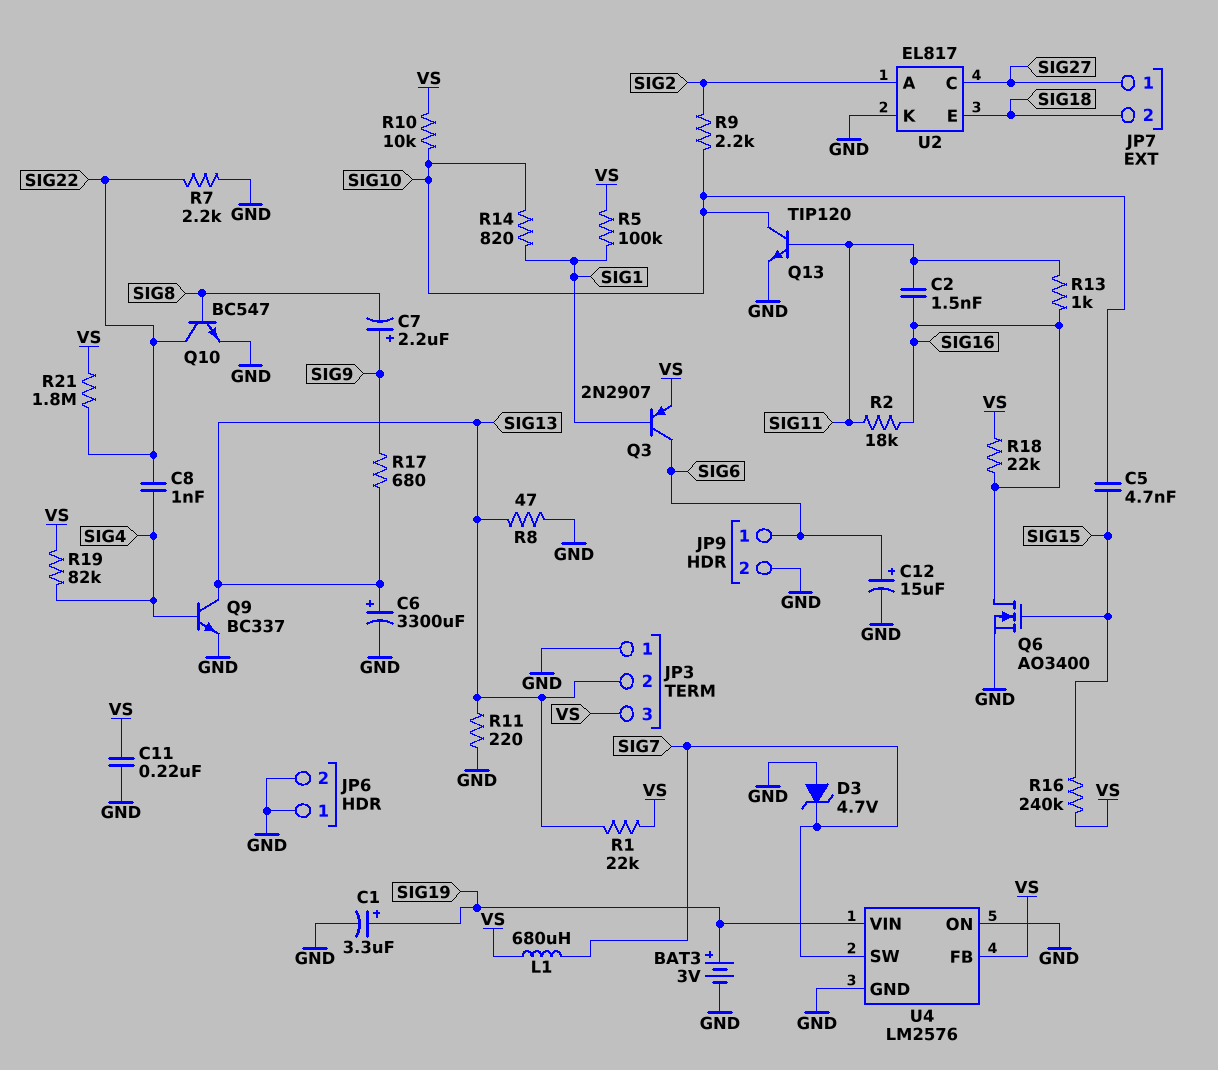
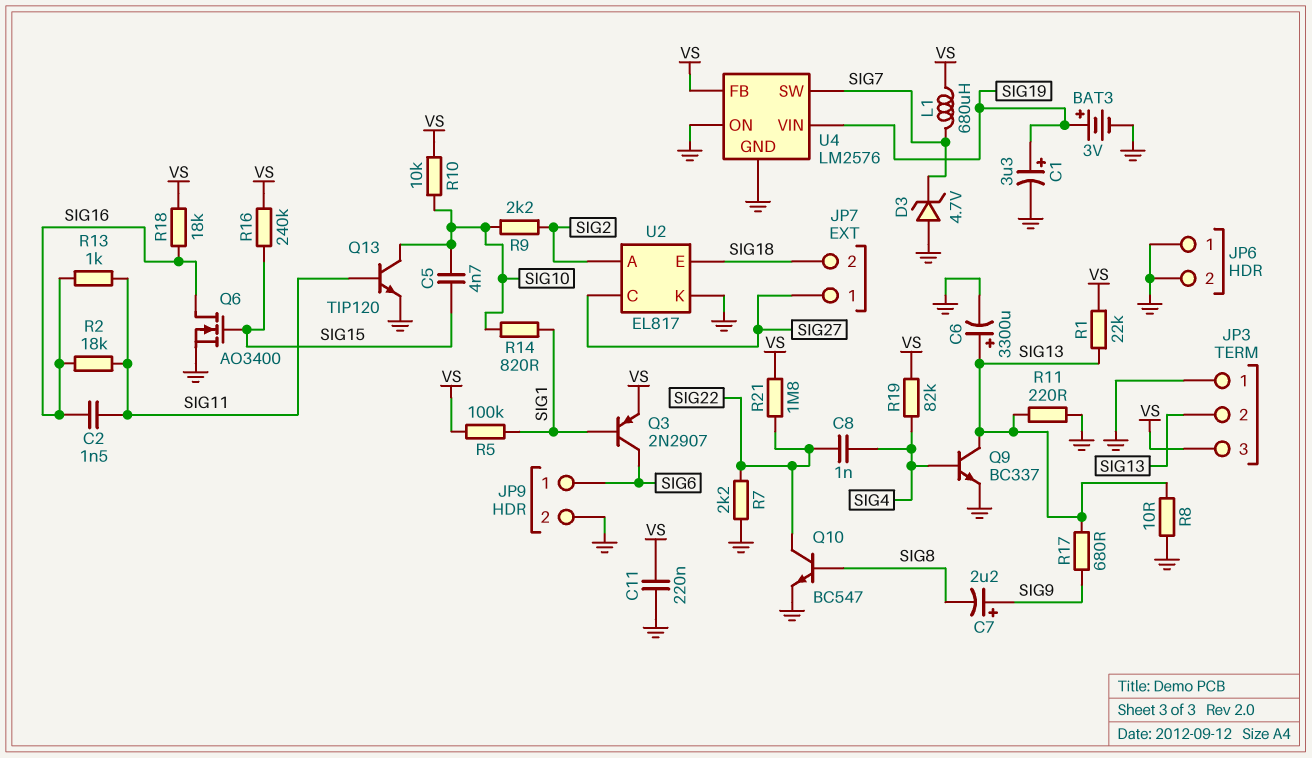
C12: 15uF (plus SIG6, minus GND) -> none
R8: 47 (GND, SIG13) -> 10 (GND, SIG13)
R18: 22k (SIG16, VS) -> 18k (SIG16, VS)

